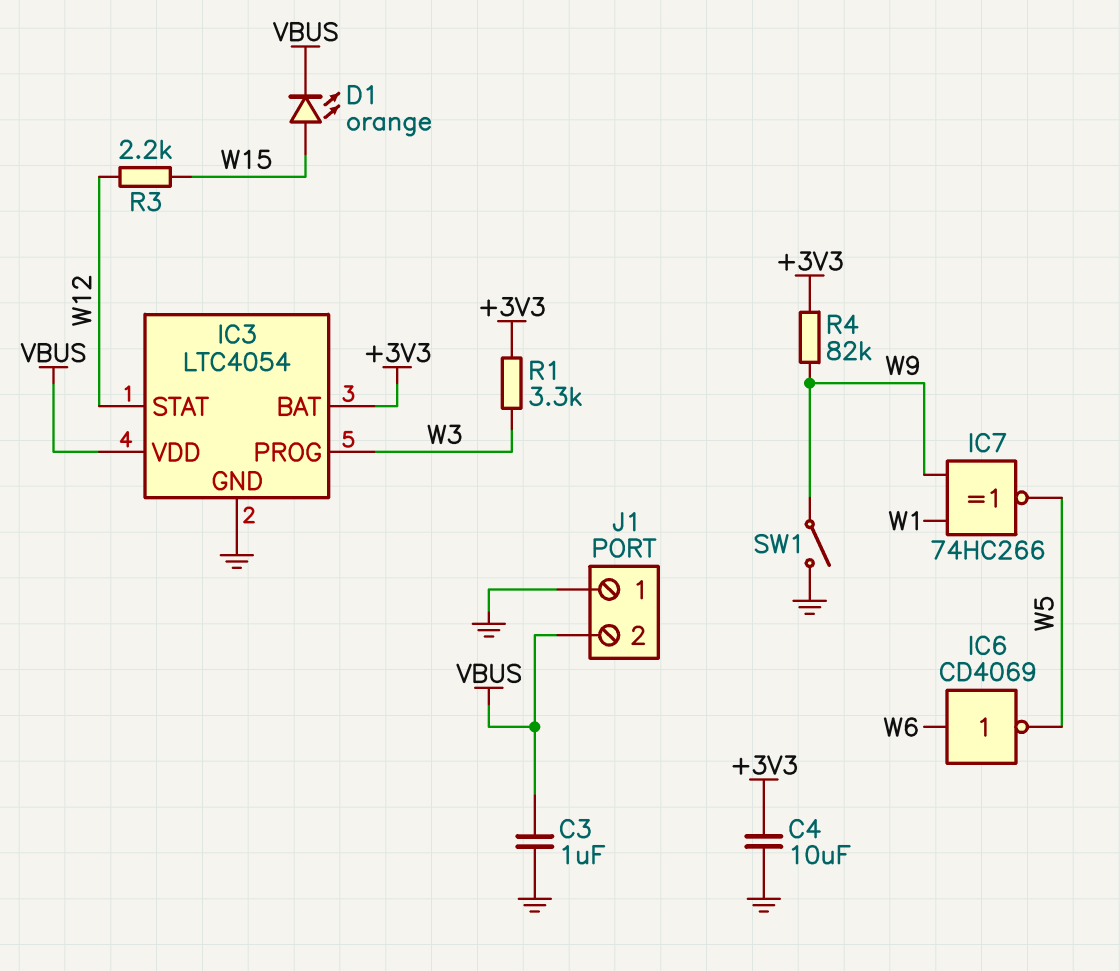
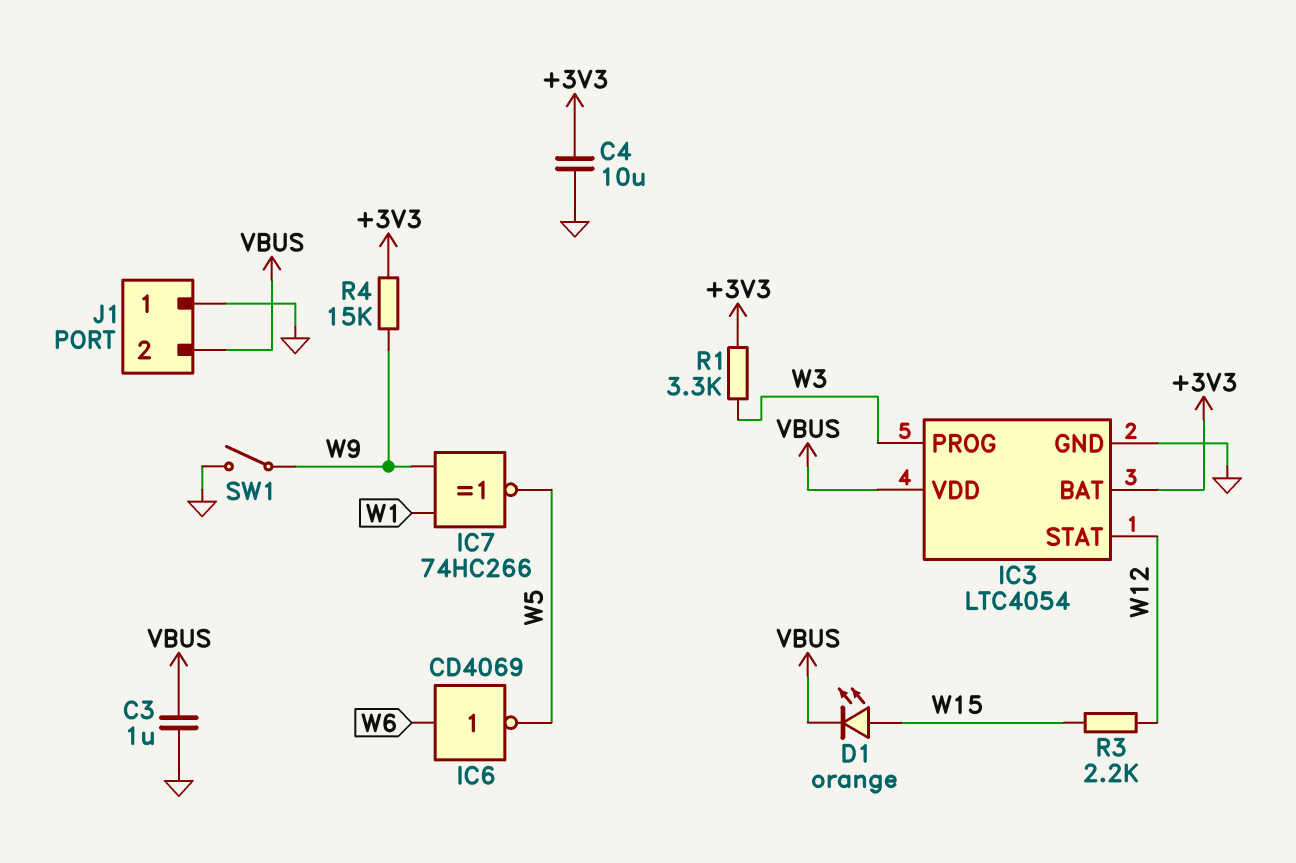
R4: 82k (+3V3, W9) -> 15k (+3V3, W9)

